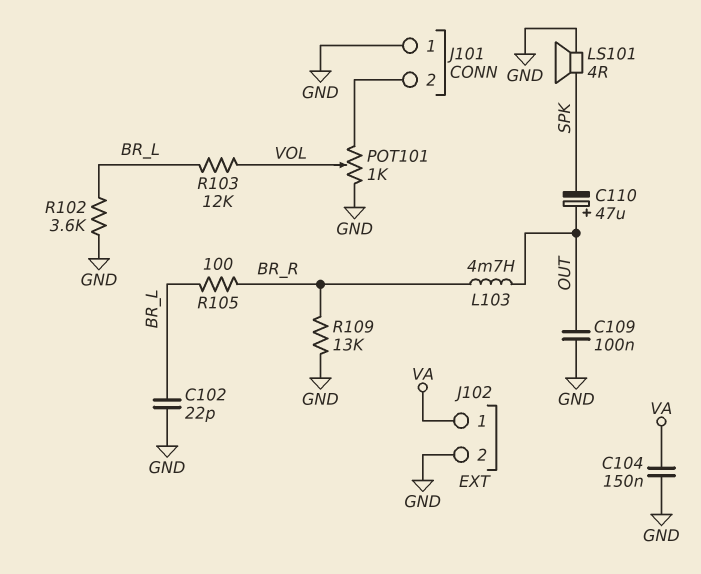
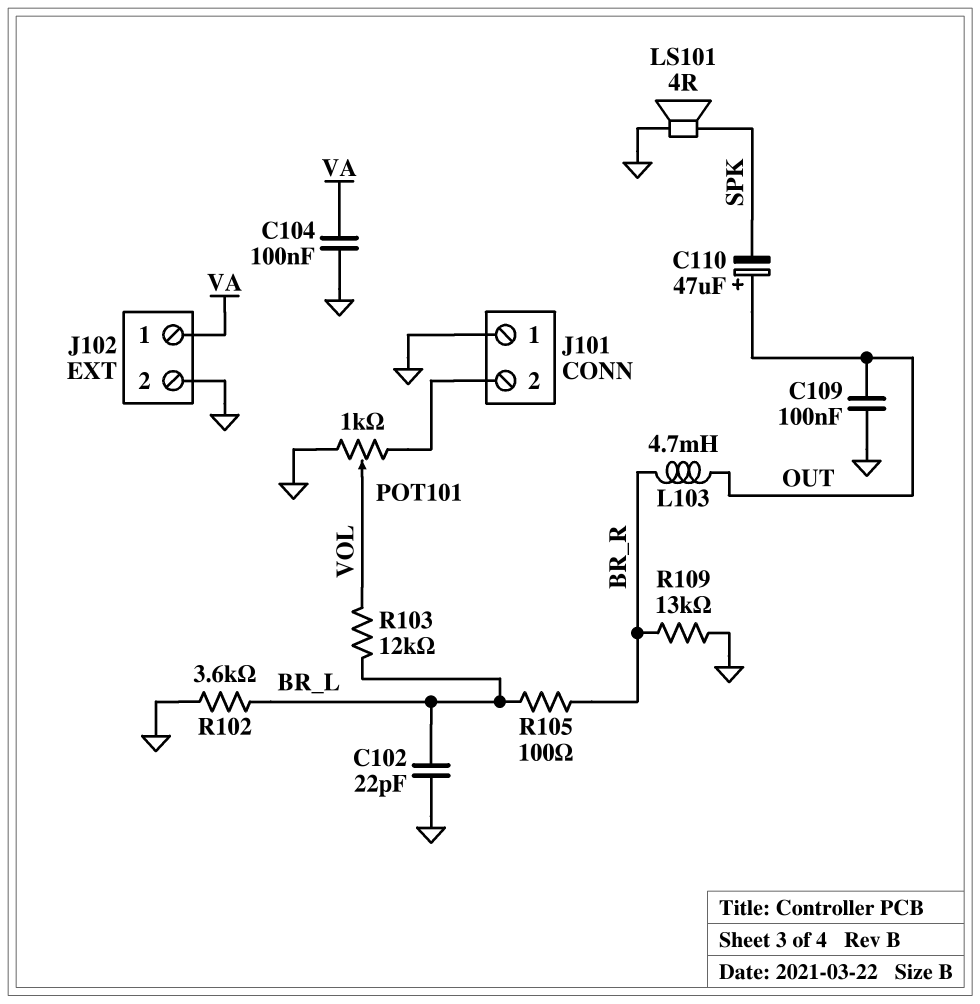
C104: 150nF (GND, VA) -> 100nF (GND, VA)

